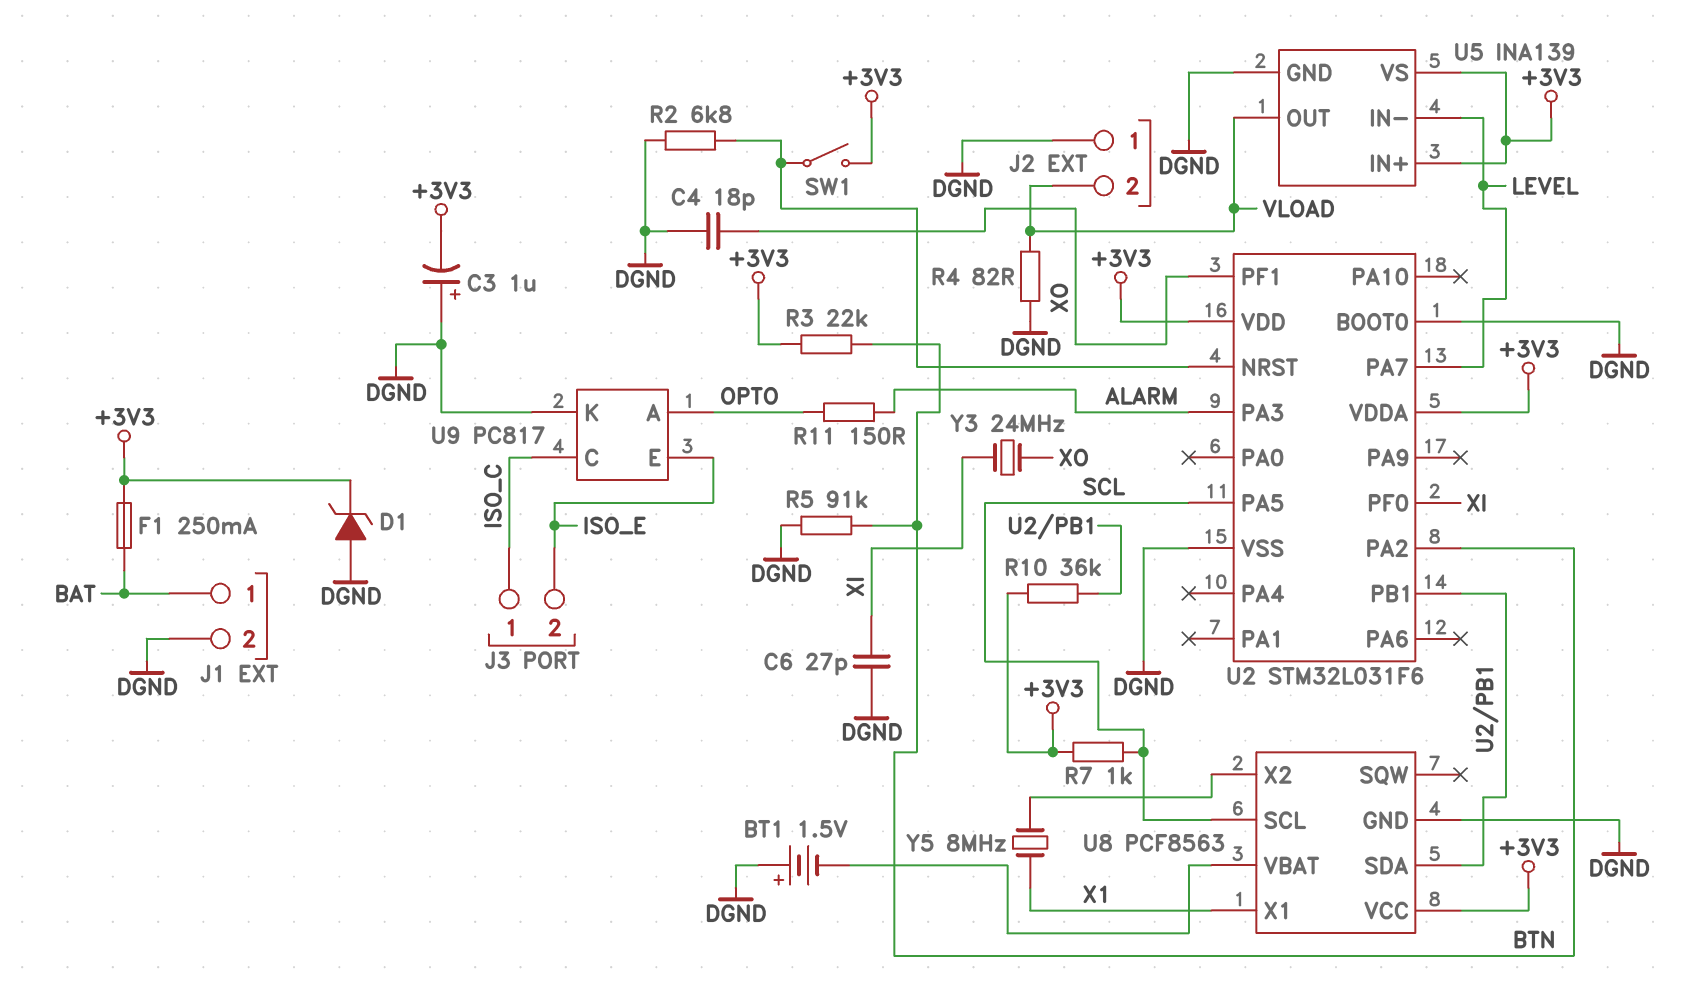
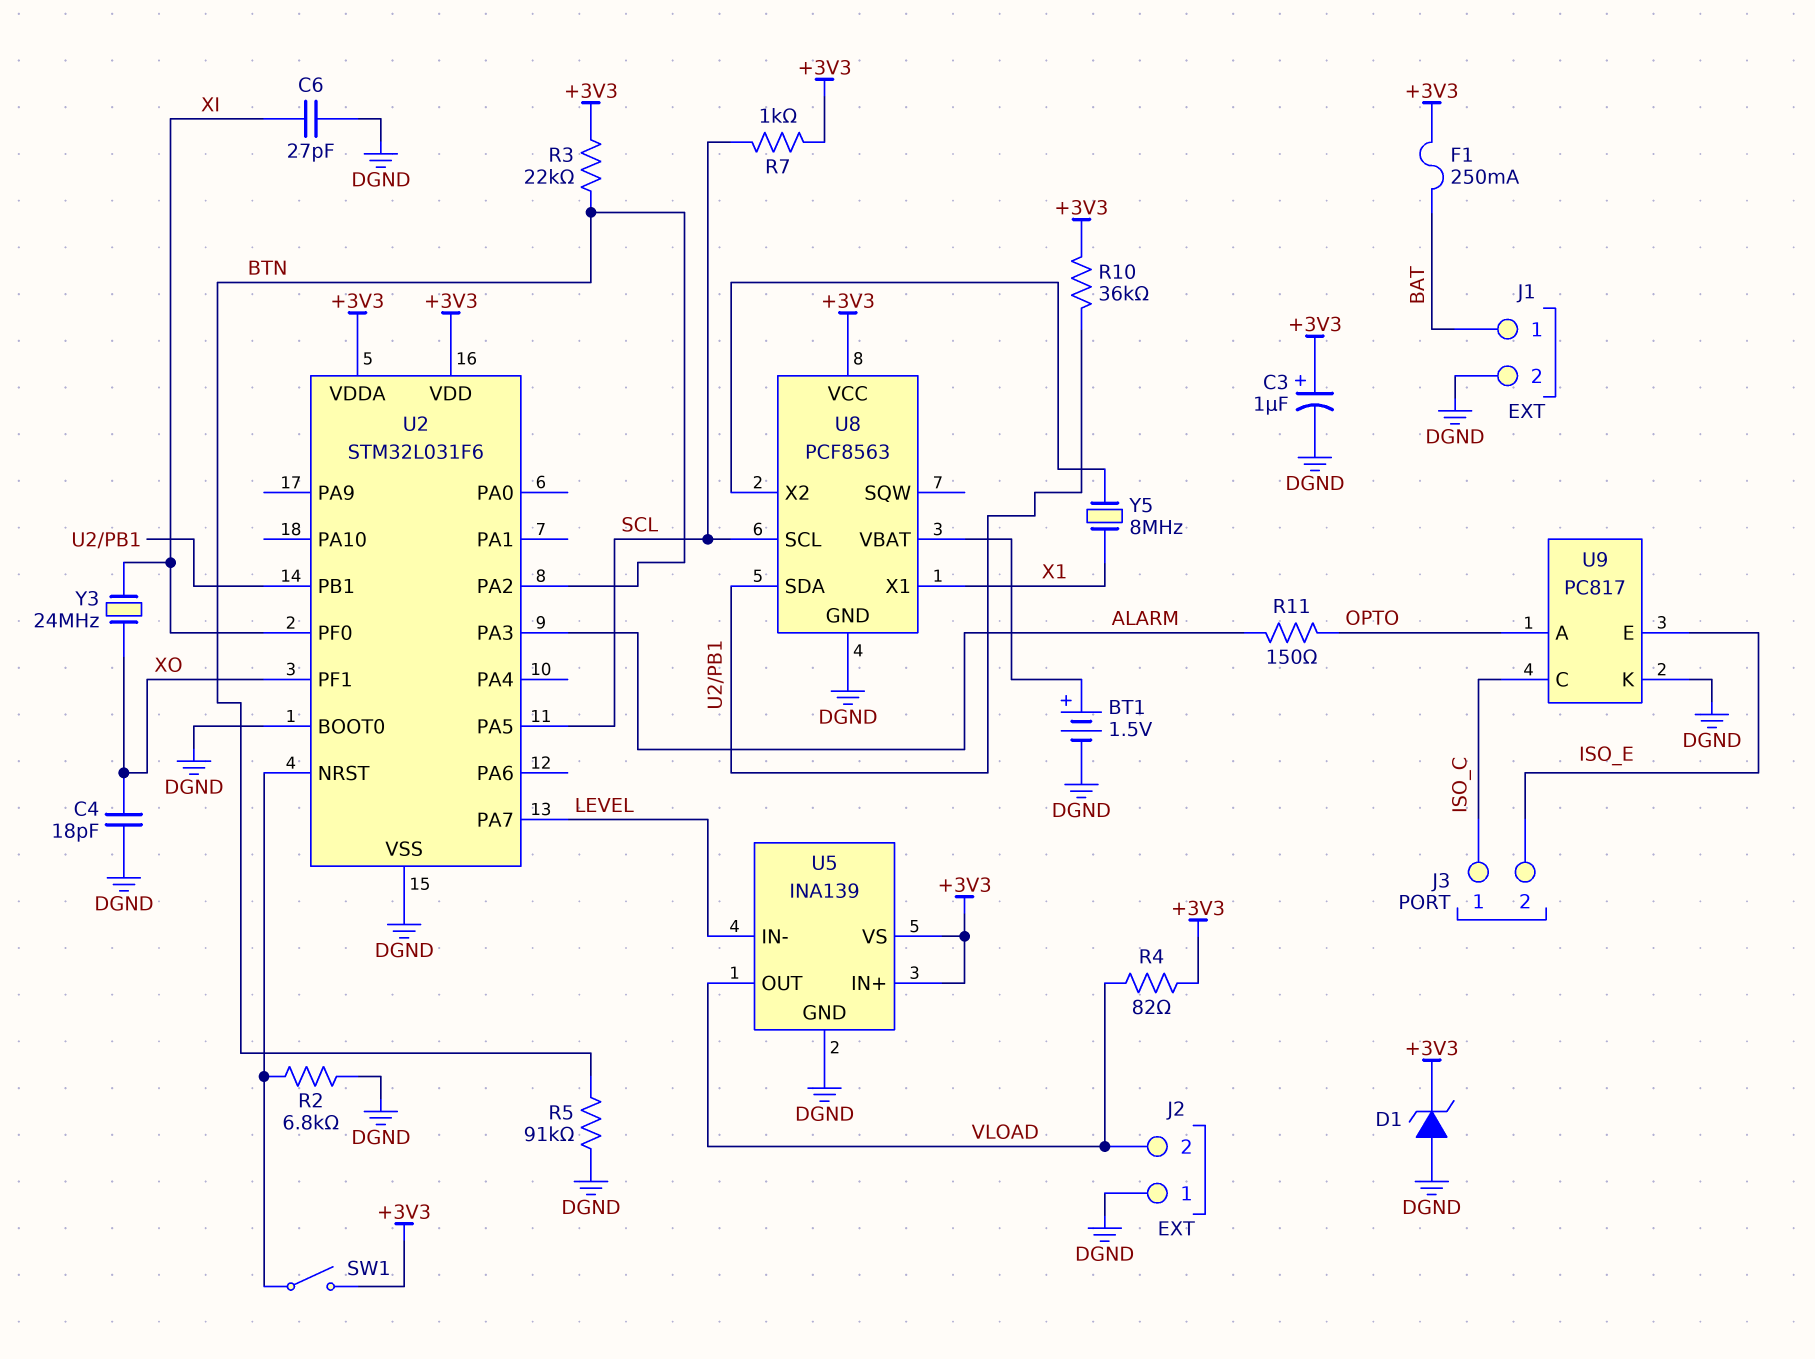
BT1: 1.5V (plus DGND, minus U8/VBAT) -> 1.5V (plus U8/VBAT, minus DGND)
C3: 1uF (plus DGND, minus +3V3) -> 1uF (plus +3V3, minus DGND)
R4: 82 (DGND, VLOAD) -> 82 (+3V3, VLOAD)

